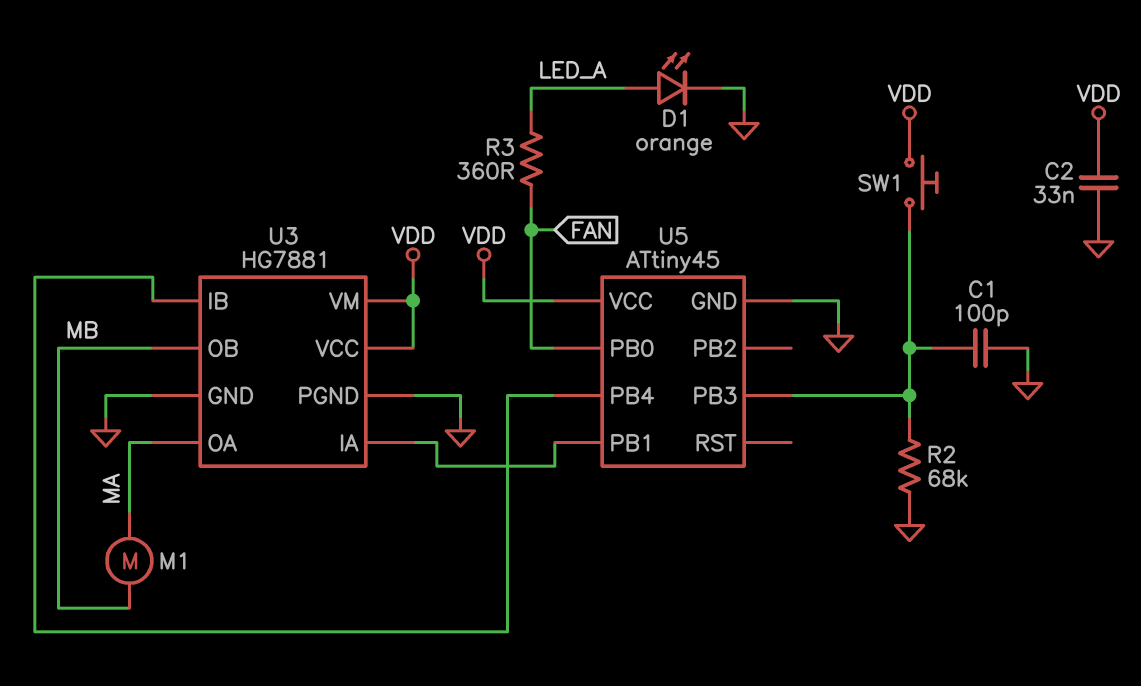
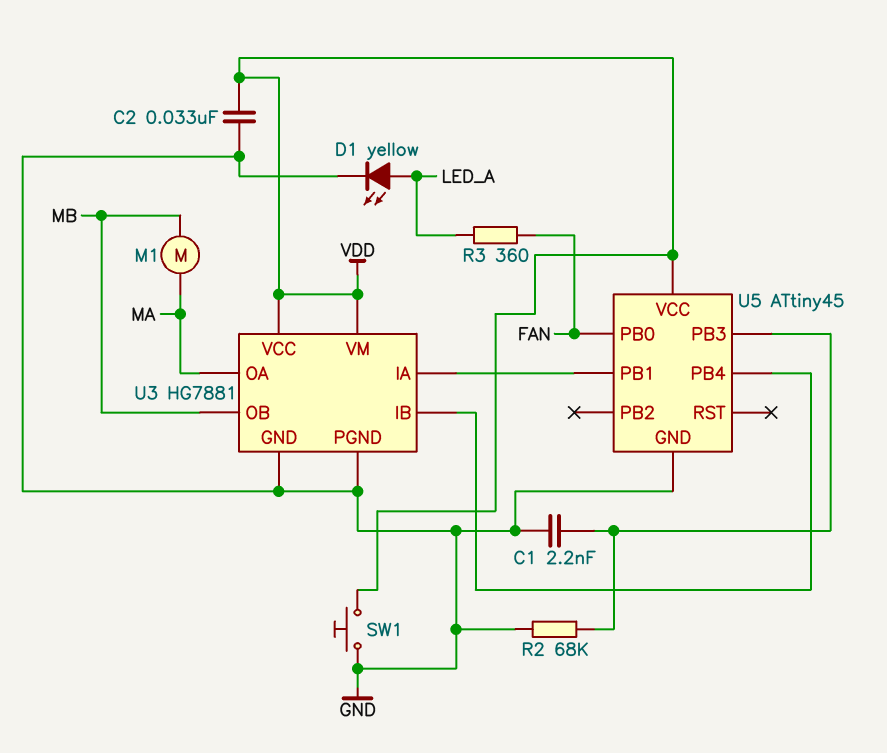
C1: 100pF (GND, U5/PB3) -> 2.2nF (GND, U5/PB3)
D1: LED orange (A LED_A, K GND) -> LED yellow (A LED_A, K GND)
SW1: button (U5/PB3, VDD) -> button (GND, VDD)

